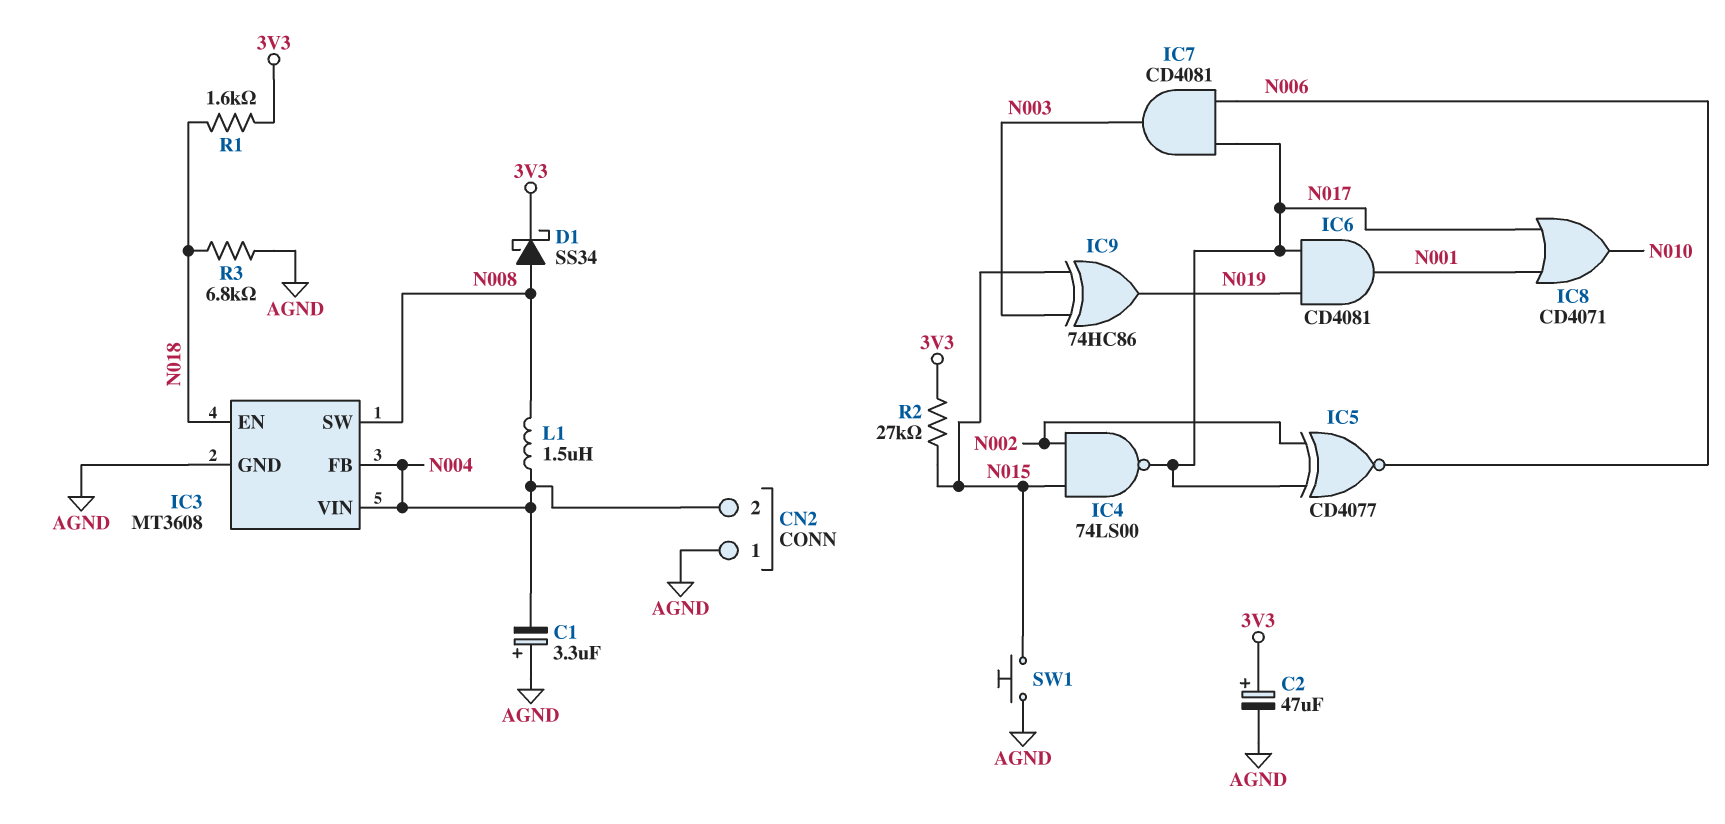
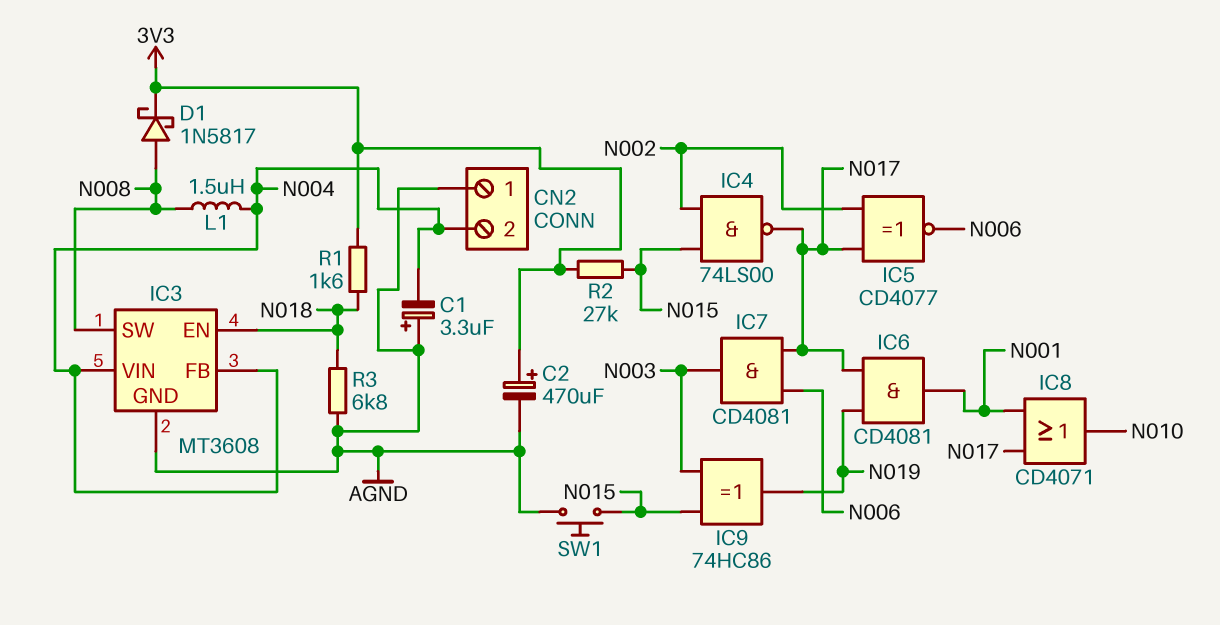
C2: 47uF (plus 3V3, minus AGND) -> 470uF (plus 3V3, minus AGND)
D1: schottky SS34 (A N008, K 3V3) -> schottky 1N5817 (A N008, K 3V3)

